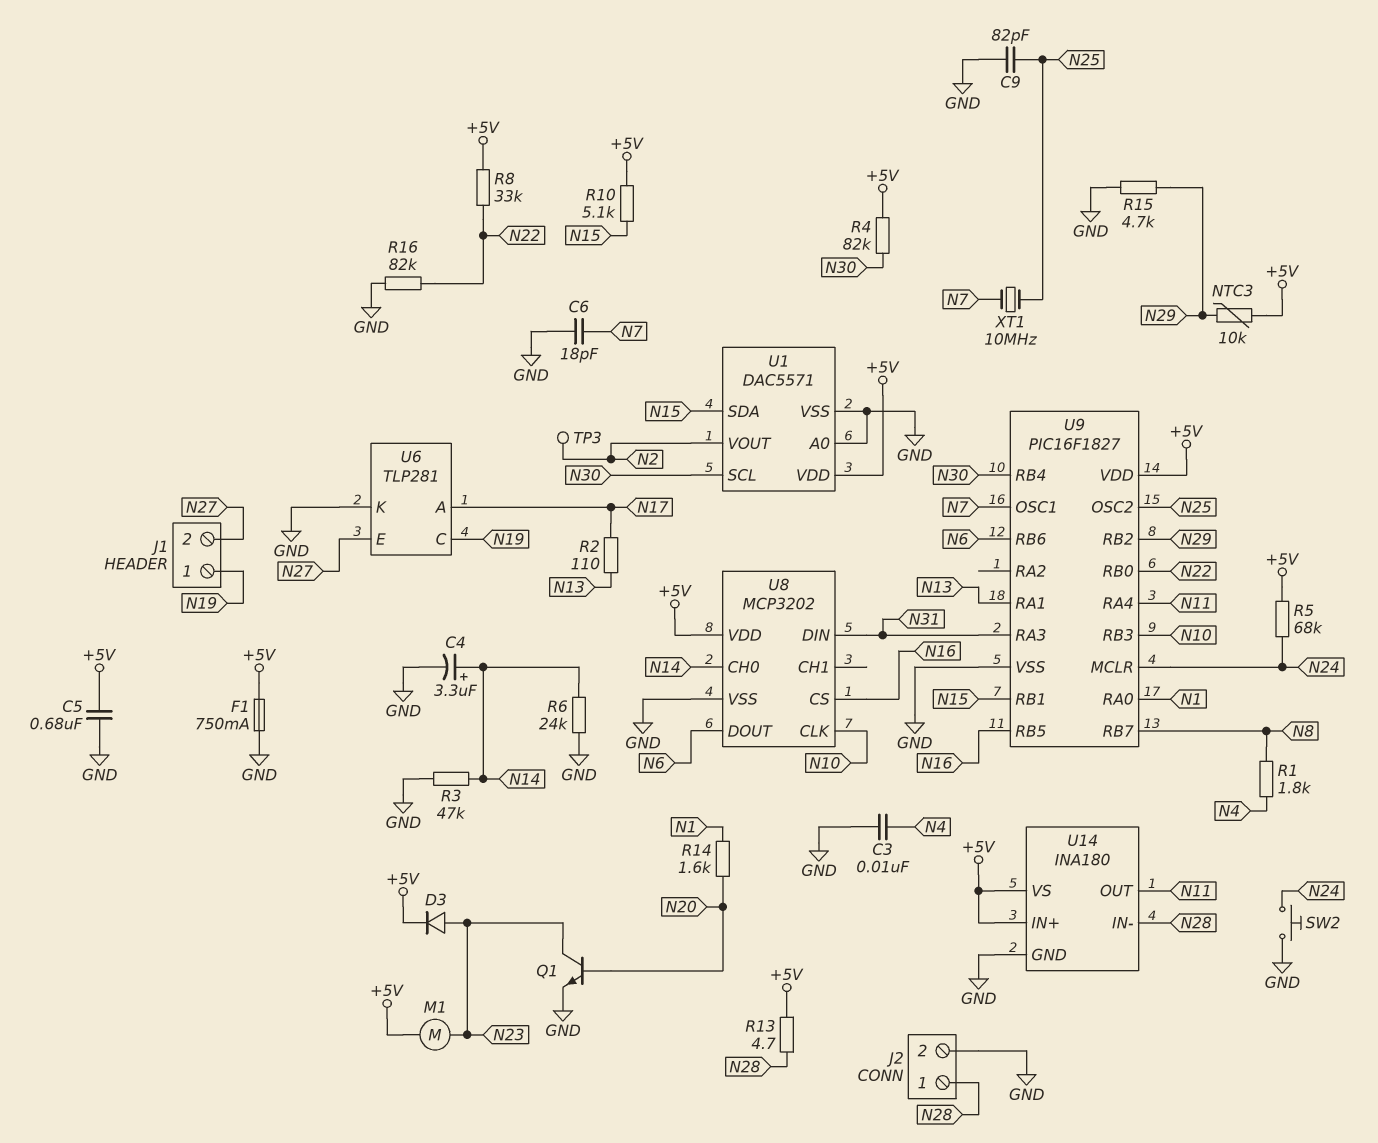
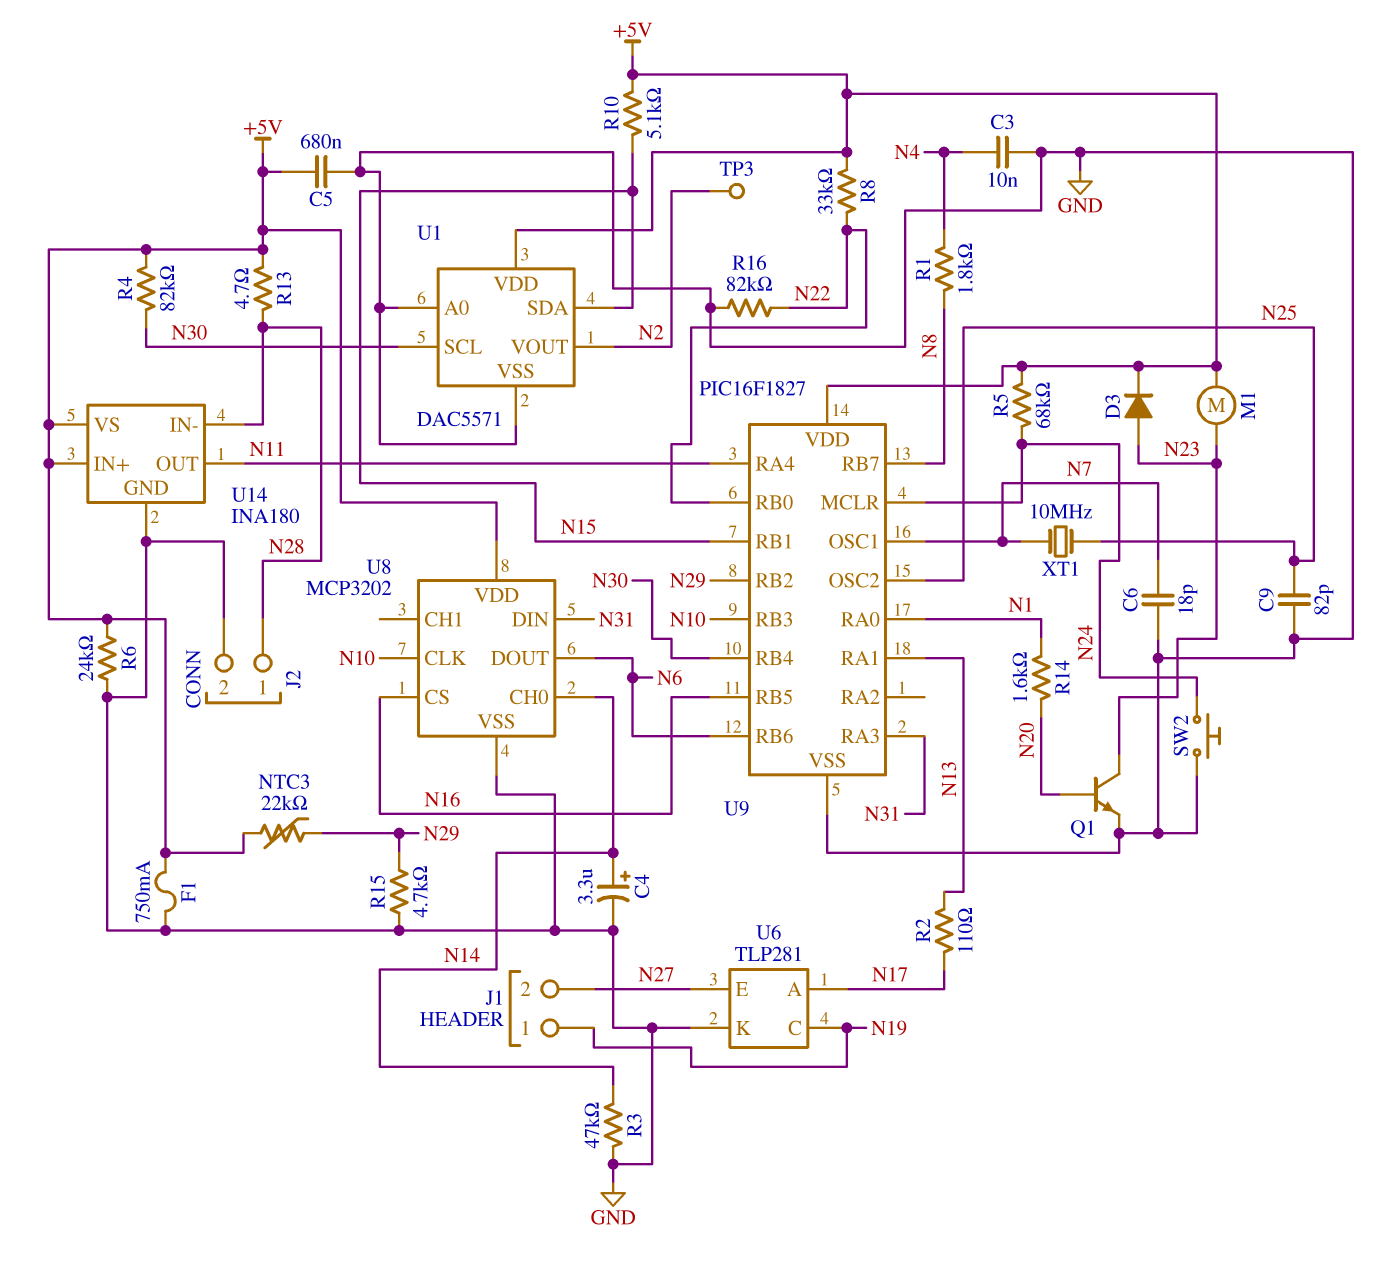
NTC3: 10k (+5V, N29) -> 22k (+5V, N29)
R6: 24k (GND, N14) -> 24k (+5V, GND)

